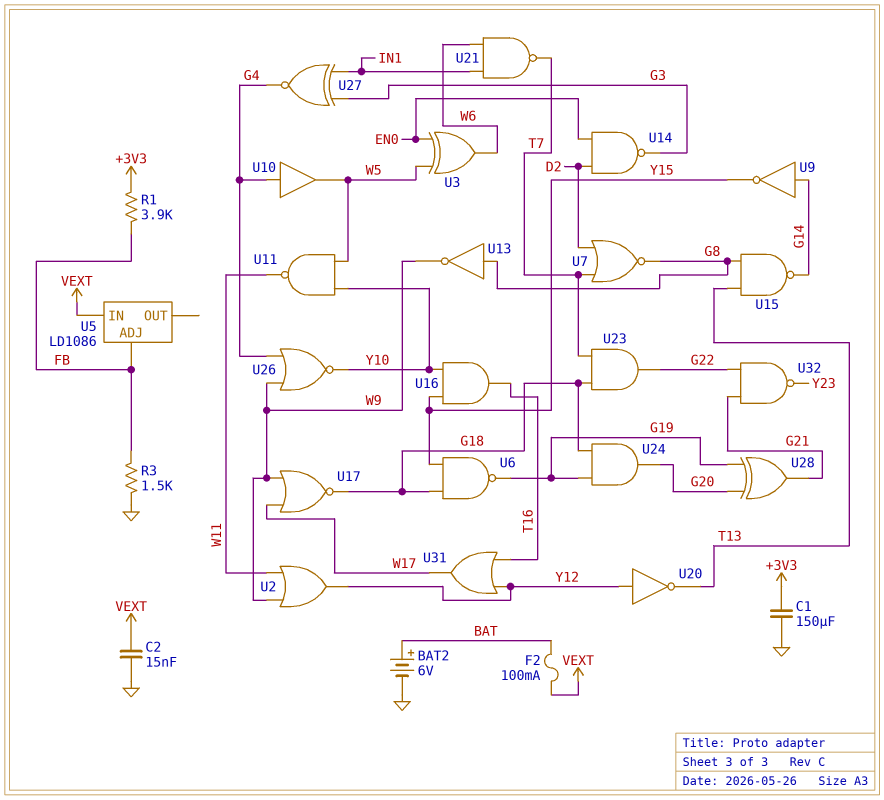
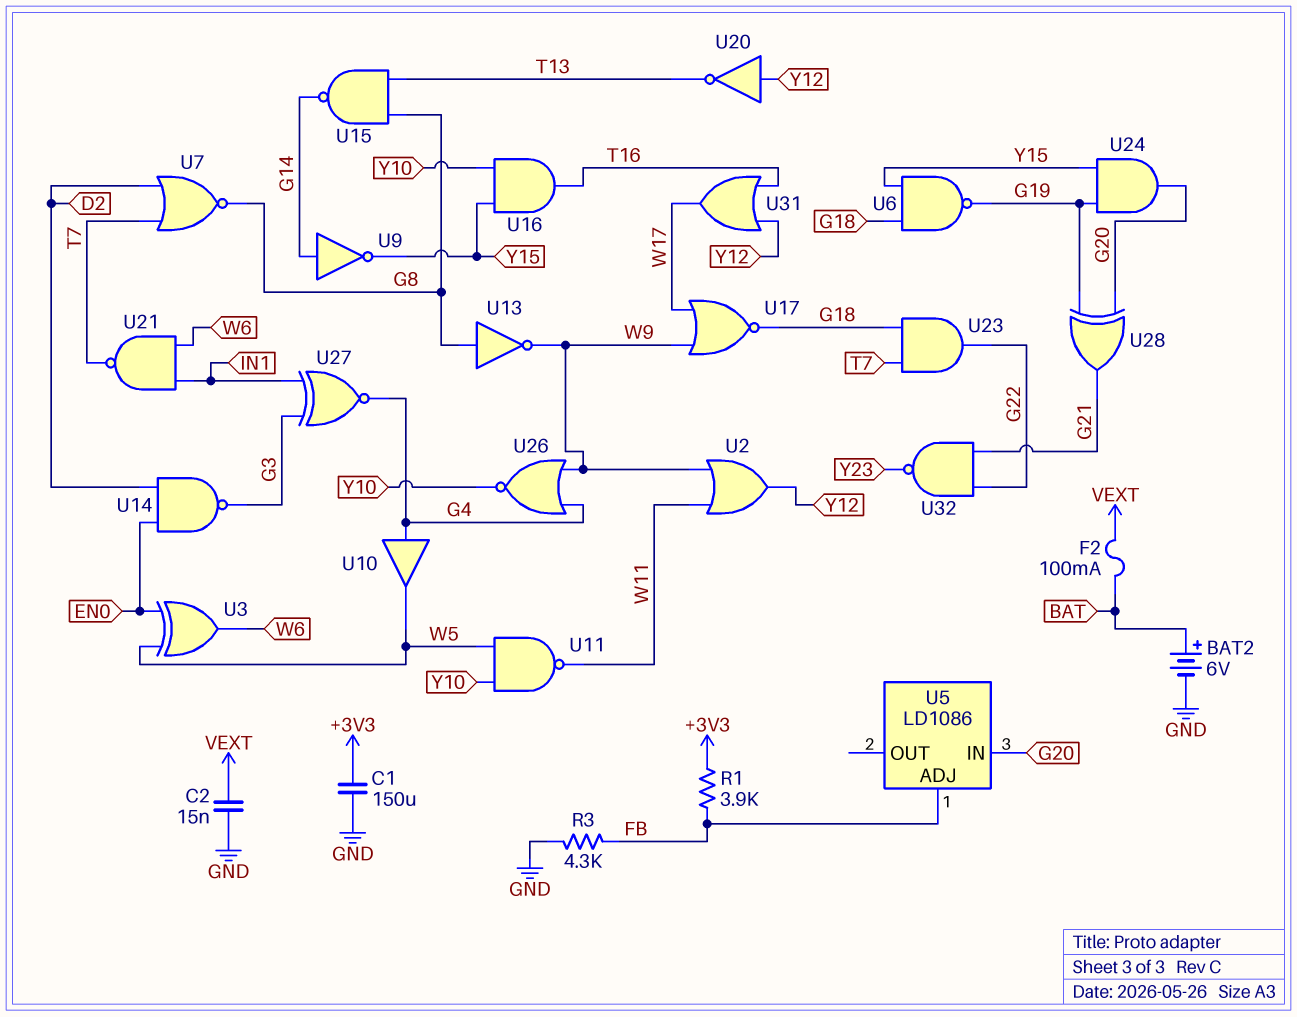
R3: 1.5k (FB, GND) -> 4.3k (FB, GND)
U5 pin IN: VEXT -> G20
U24: AND (in G18, in G19, out G20) -> AND (in G19, in Y15, out G20)

